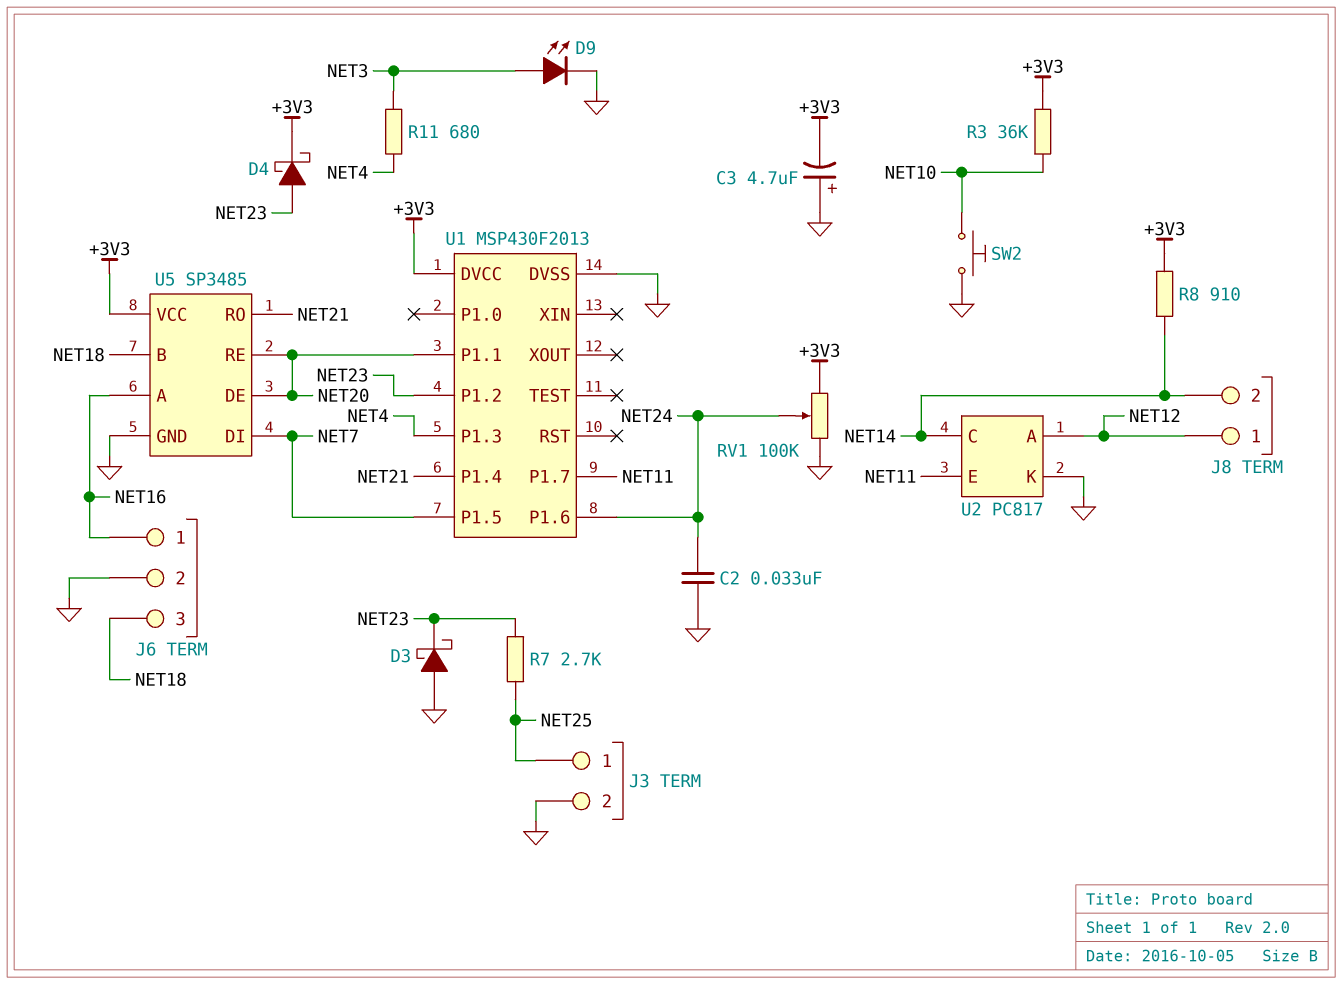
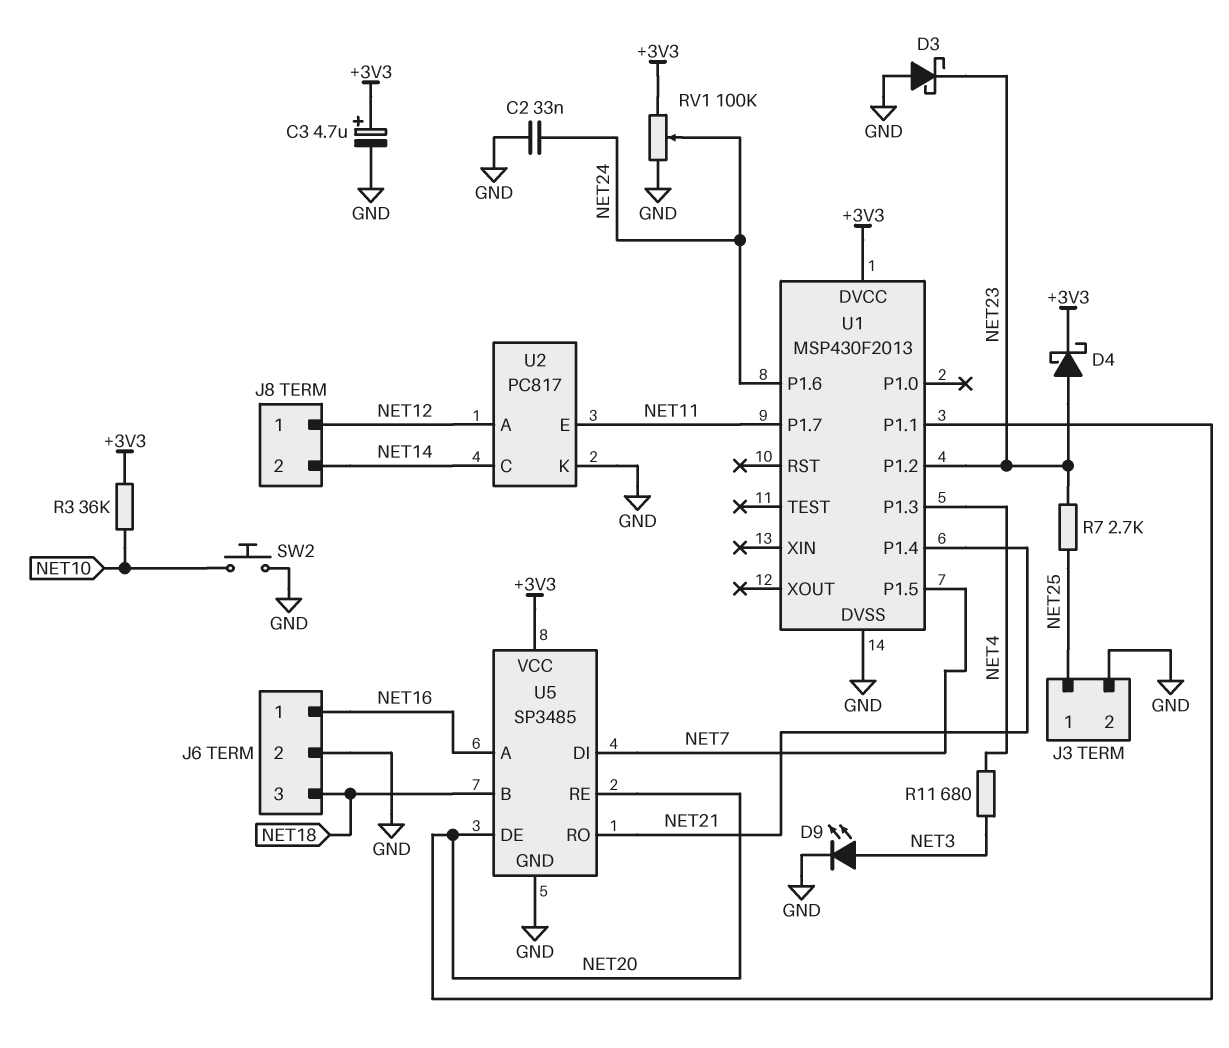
C3: 4.7uF (plus GND, minus +3V3) -> 4.7uF (plus +3V3, minus GND)
R8: 910 (+3V3, NET14) -> none

